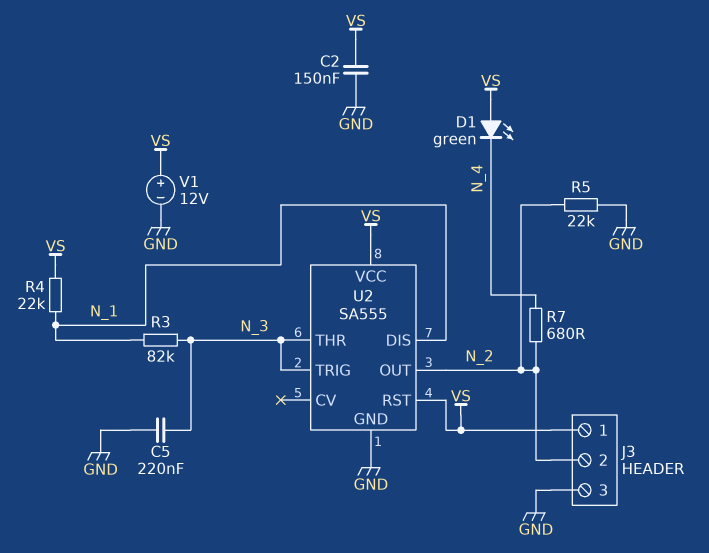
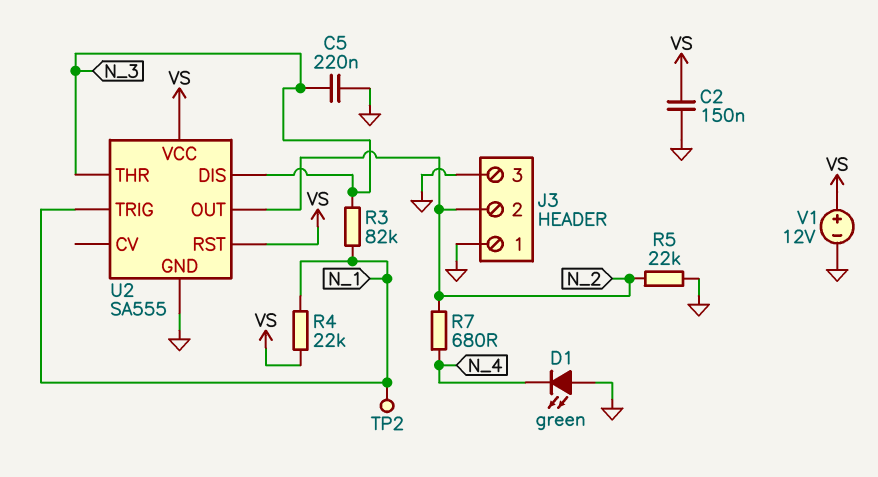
D1: LED green (A VS, K N_4) -> LED green (A GND, K N_4)
J3 pin 1: VS -> GND
TP2: none -> test point (N_1)
U2 pin DIS: N_1 -> N_3
U2 pin TRIG: N_3 -> N_1

